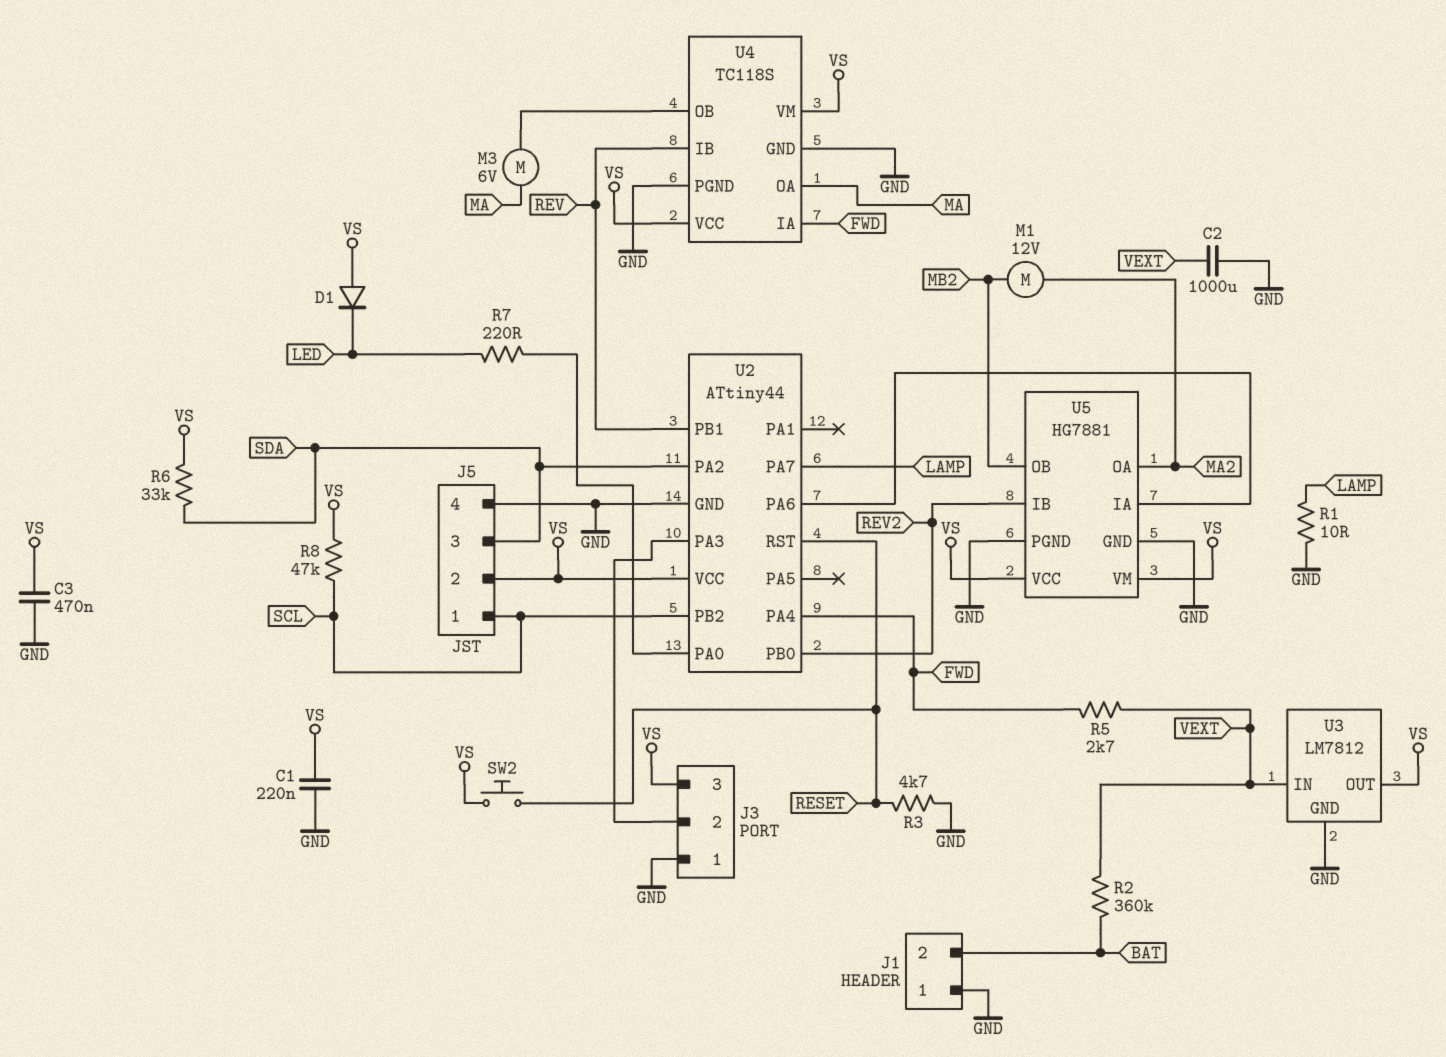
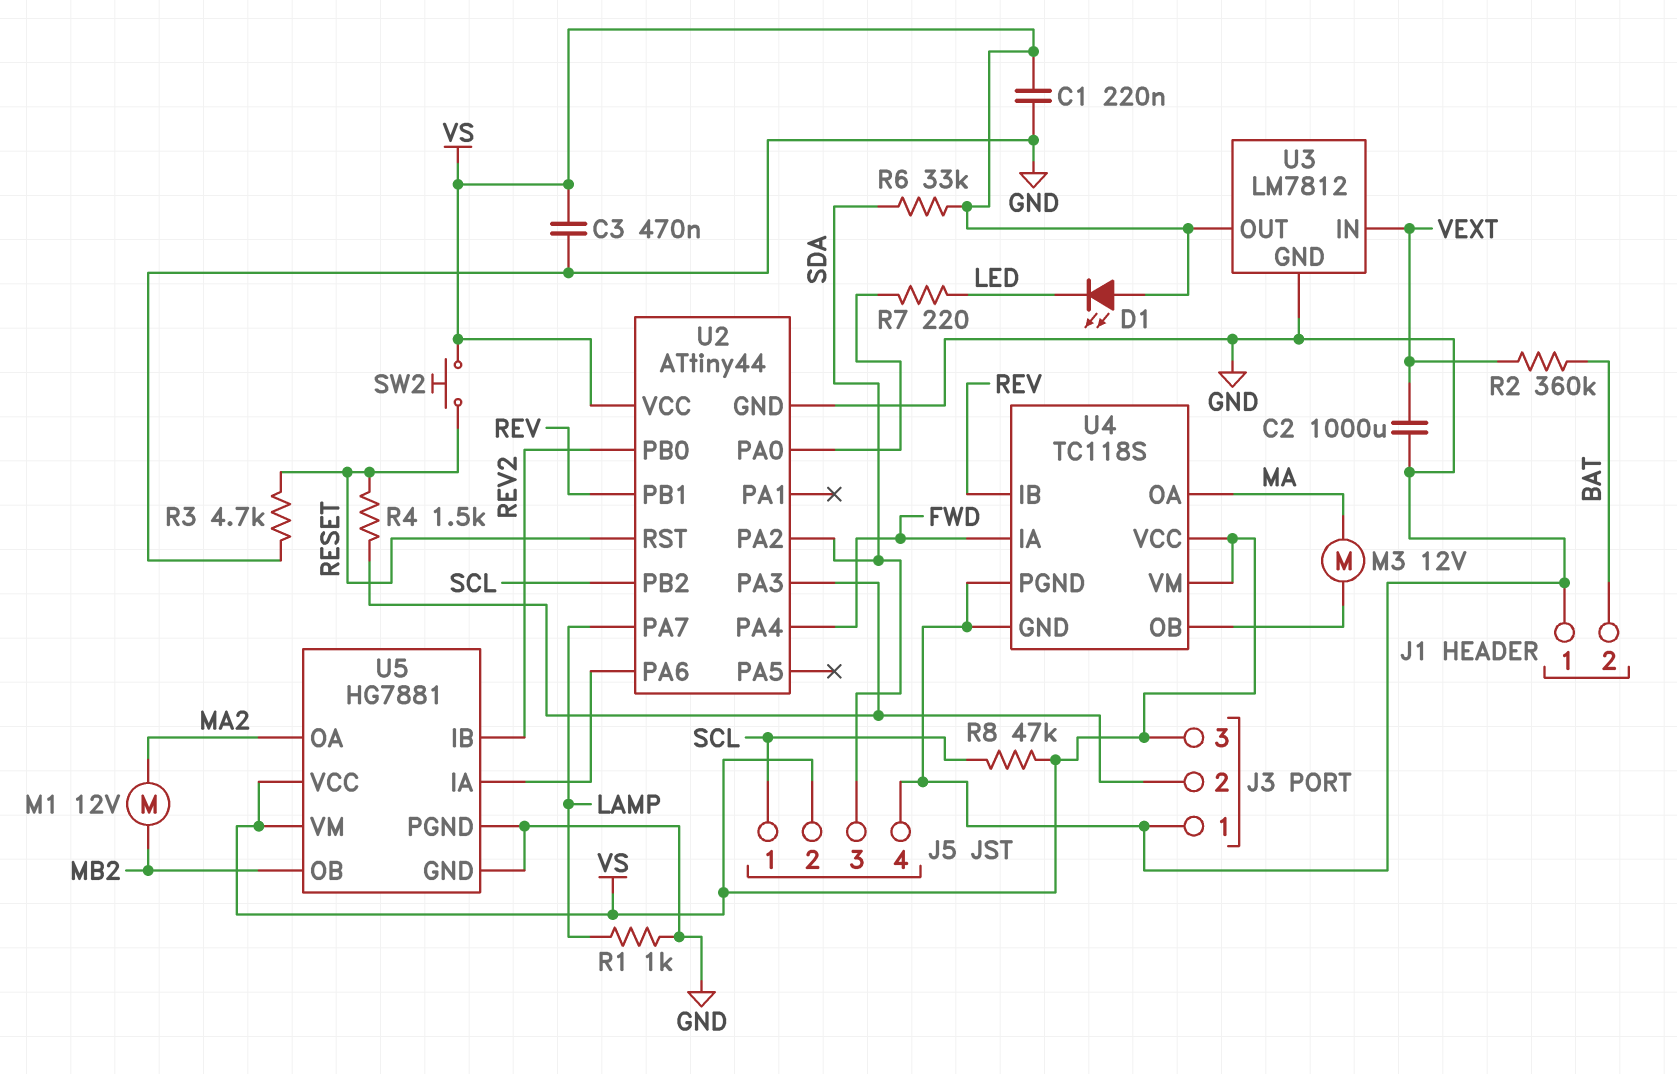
D1: diode (A VS, K LED) -> LED (A VS, K LED)
M3: motor 6V (MA, U4/OB) -> motor 12V (MA, U4/OB)
R1: 10 (GND, LAMP) -> 1k (GND, LAMP)
R4: none -> 1.5k (J3/2, RESET)
R5: 2.7k (FWD, VEXT) -> none

